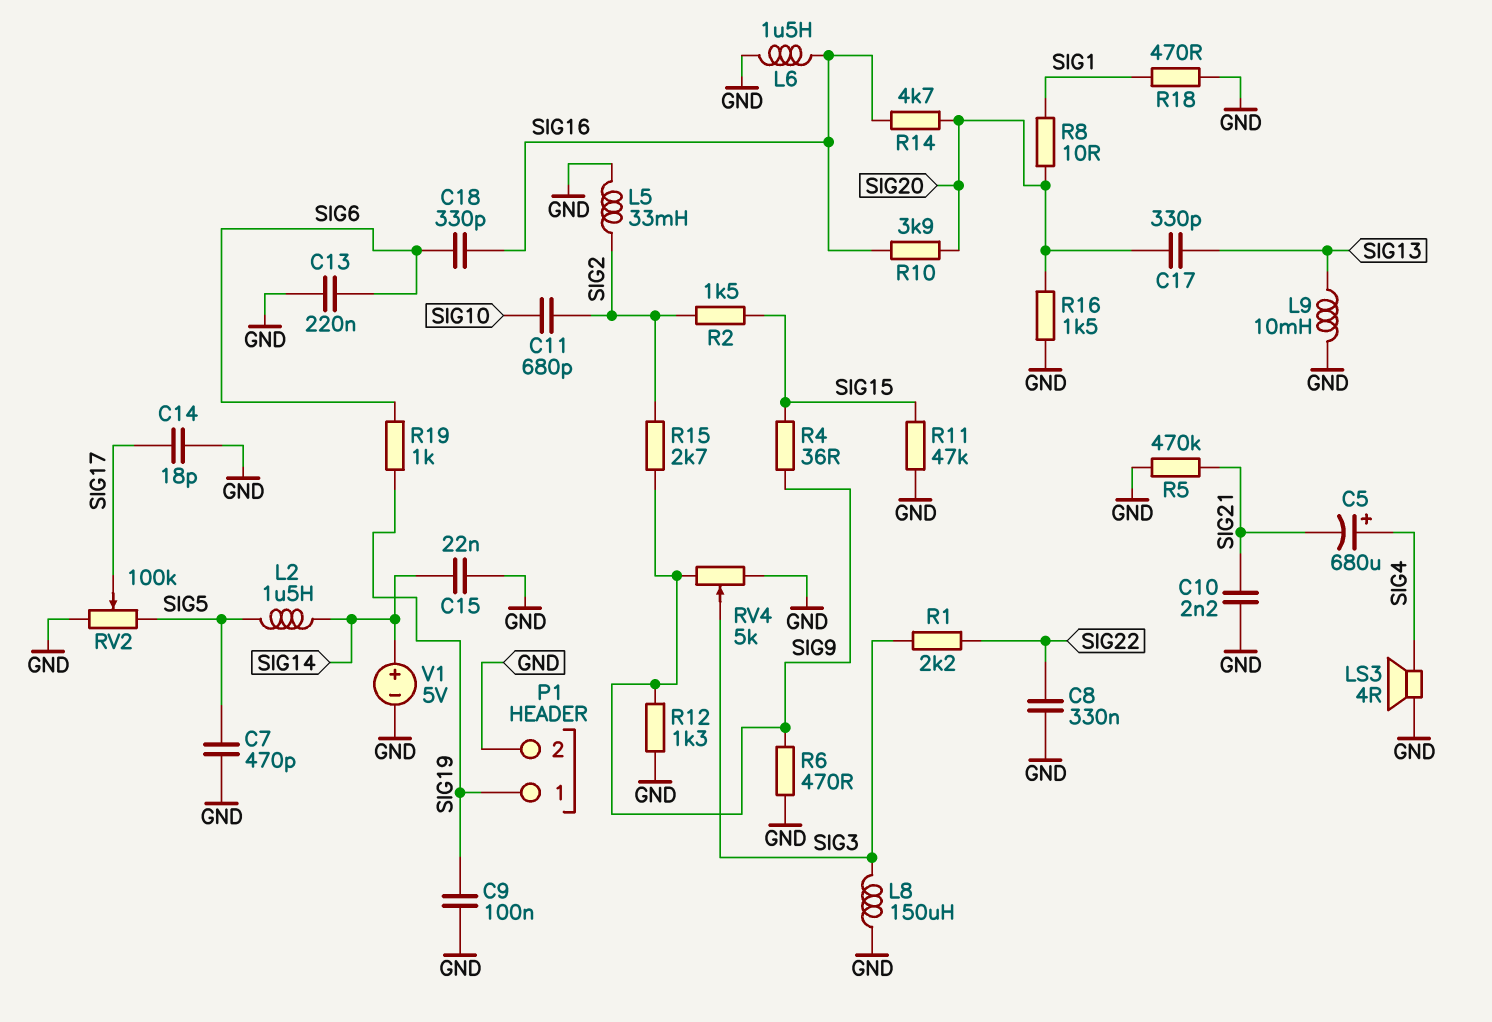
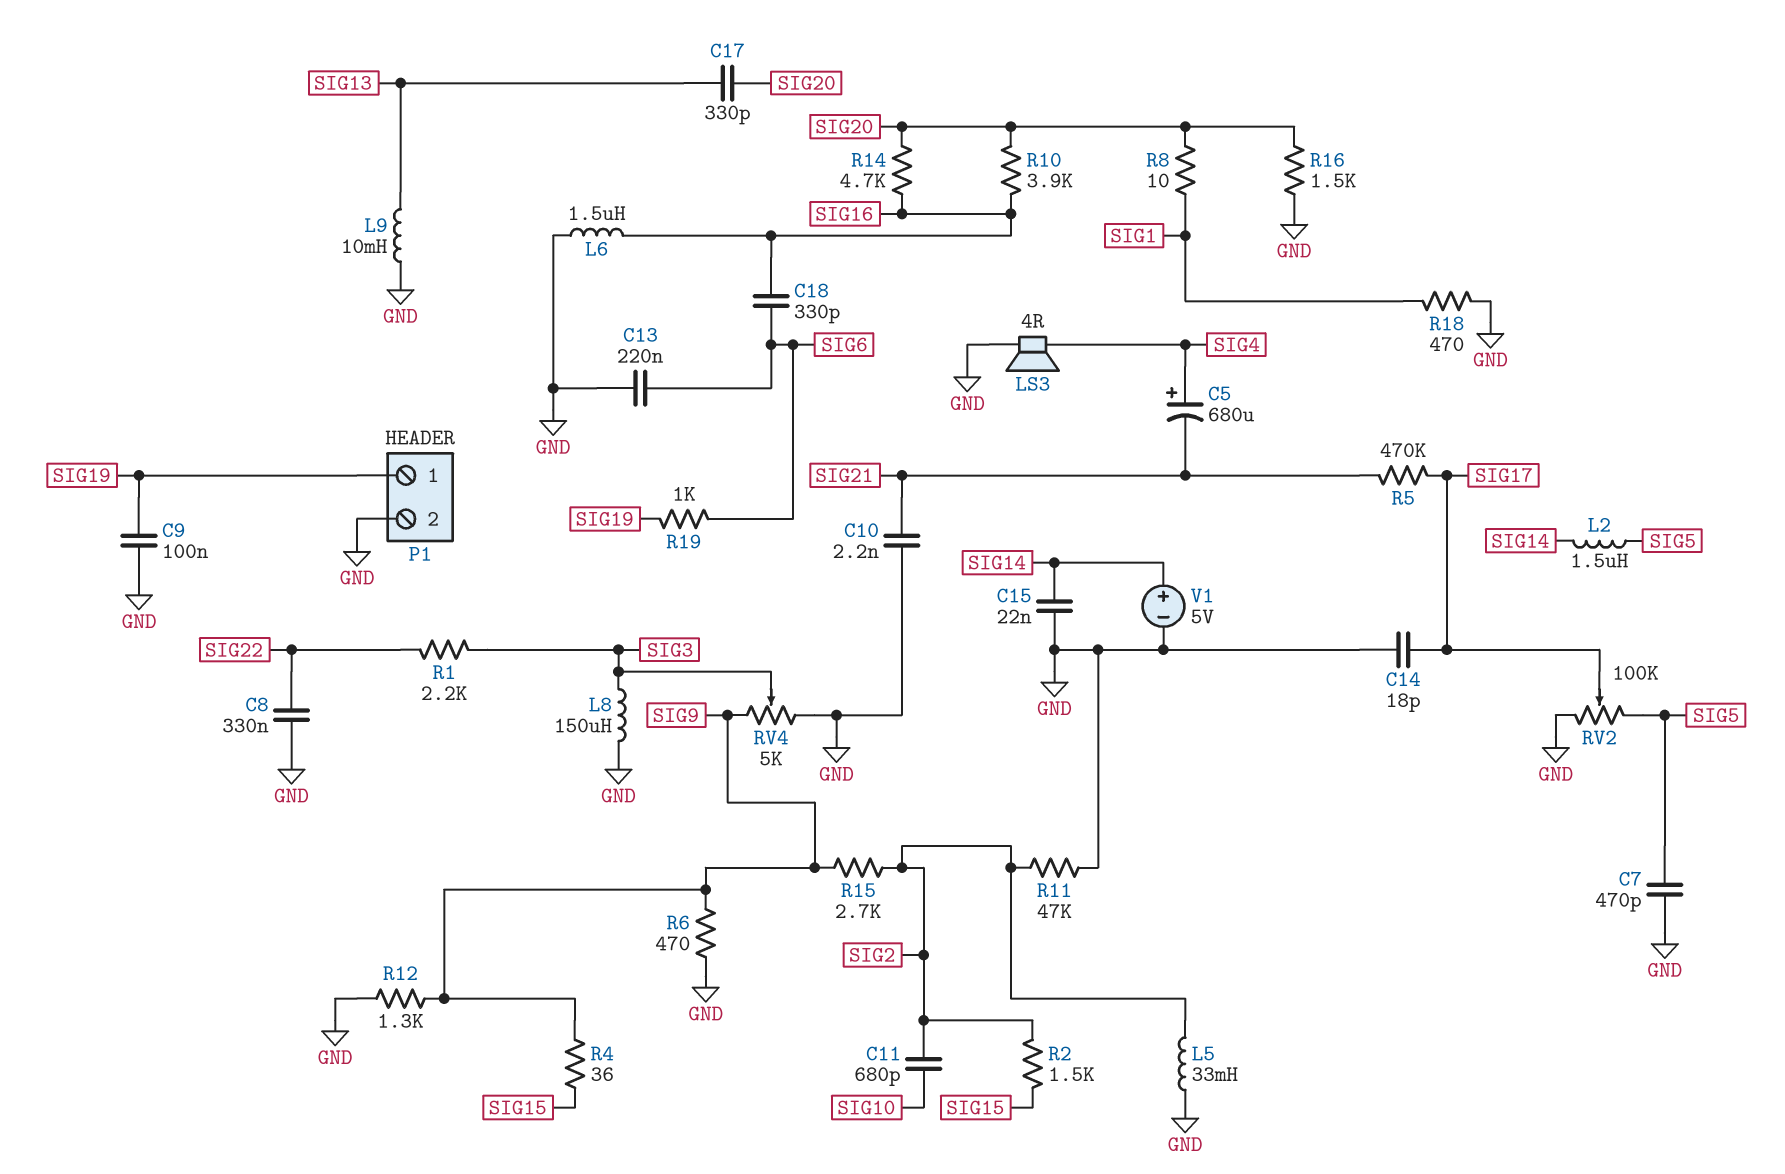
R5: 470k (GND, SIG21) -> 470k (SIG17, SIG21)
R11: 47k (GND, SIG15) -> 47k (GND, SIG2)

